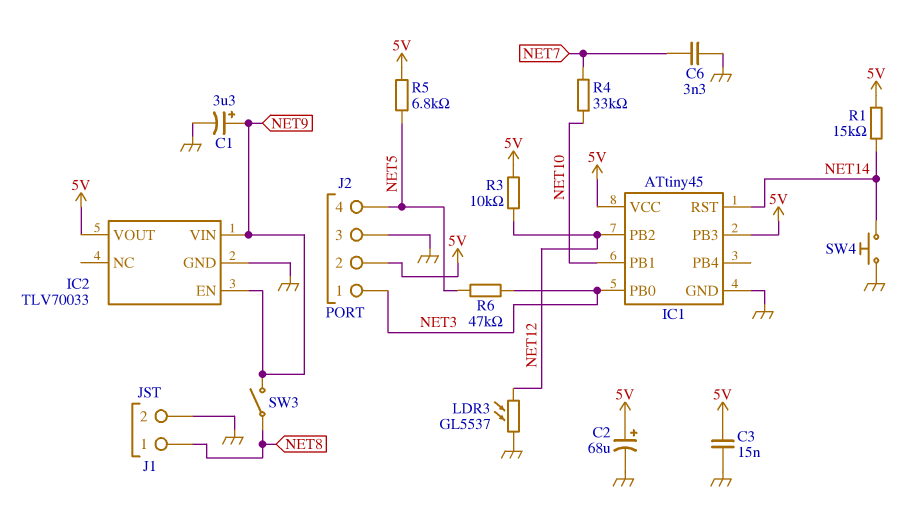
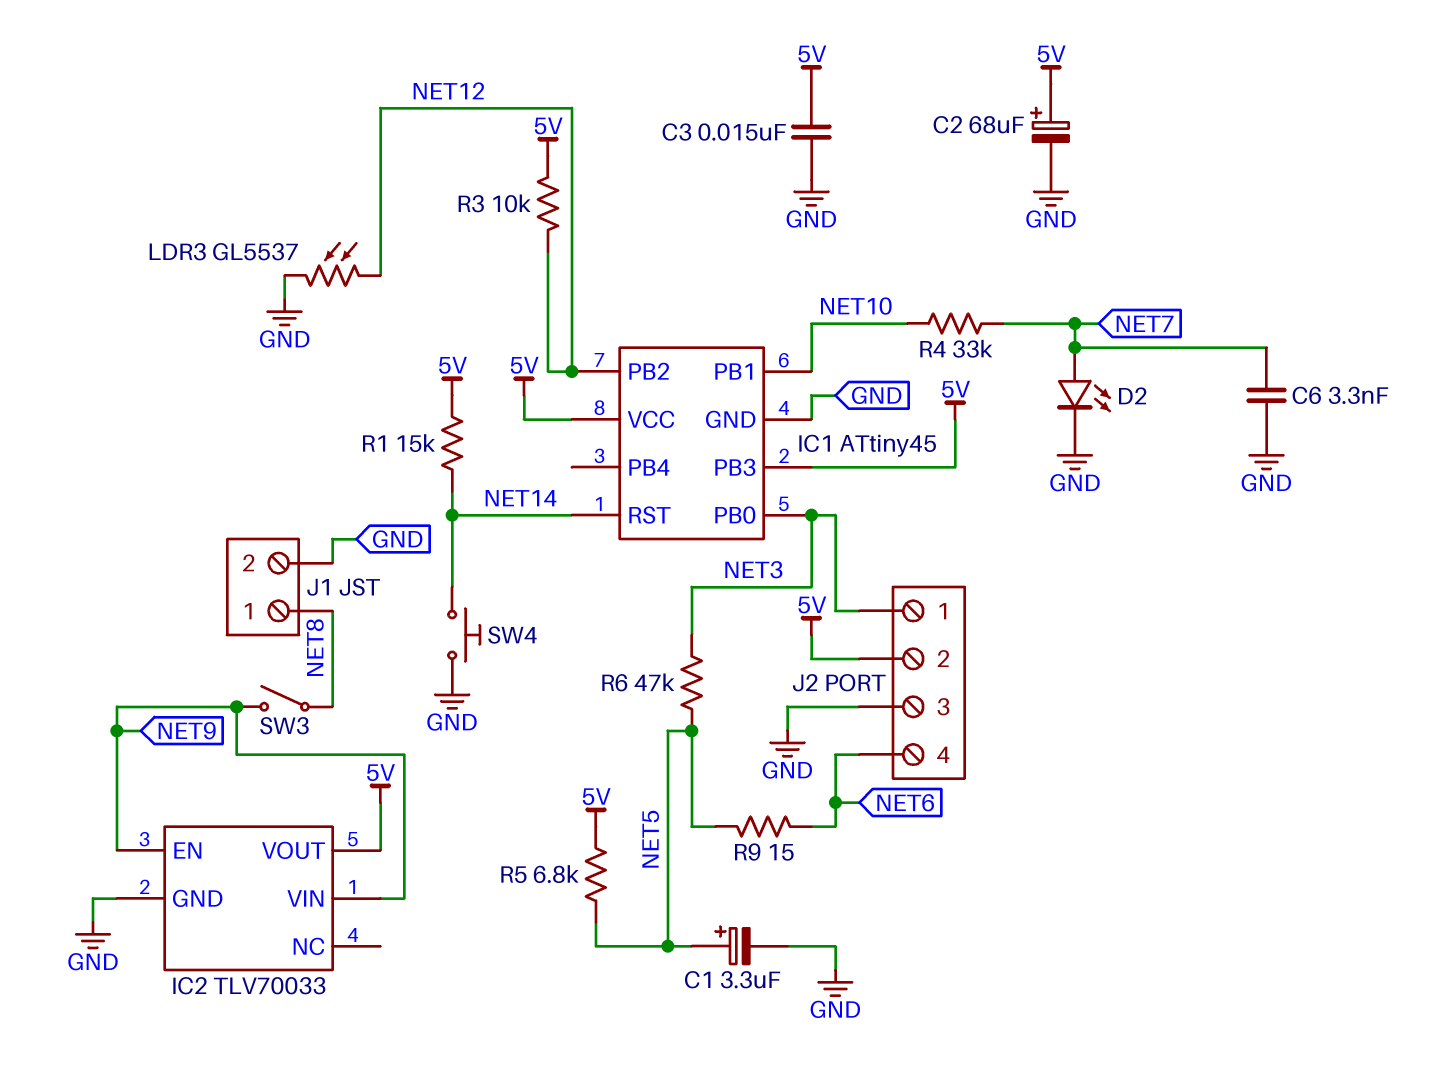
C1: 3.3uF (plus NET9, minus GND) -> 3.3uF (plus NET5, minus GND)
D2: none -> LED (A NET7, K GND)
J2 pin 4: NET5 -> NET6
R9: none -> 15 (NET5, NET6)

